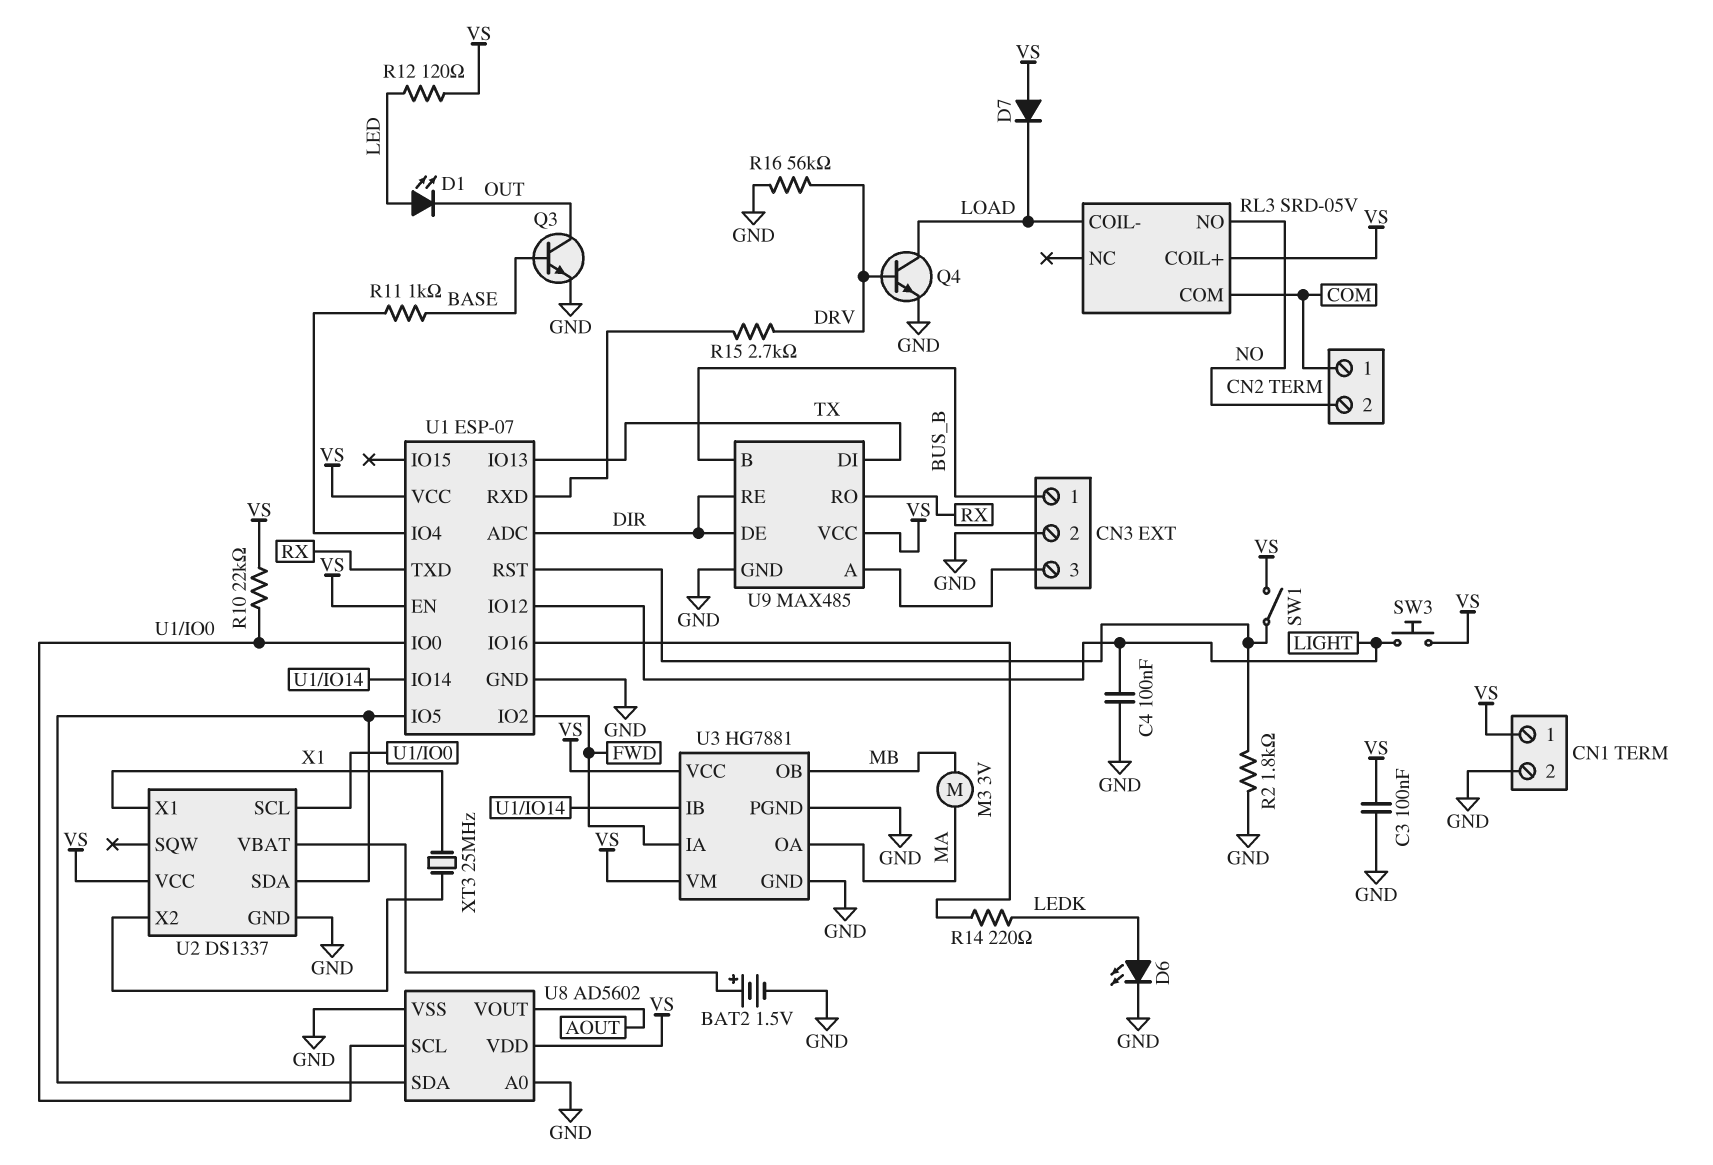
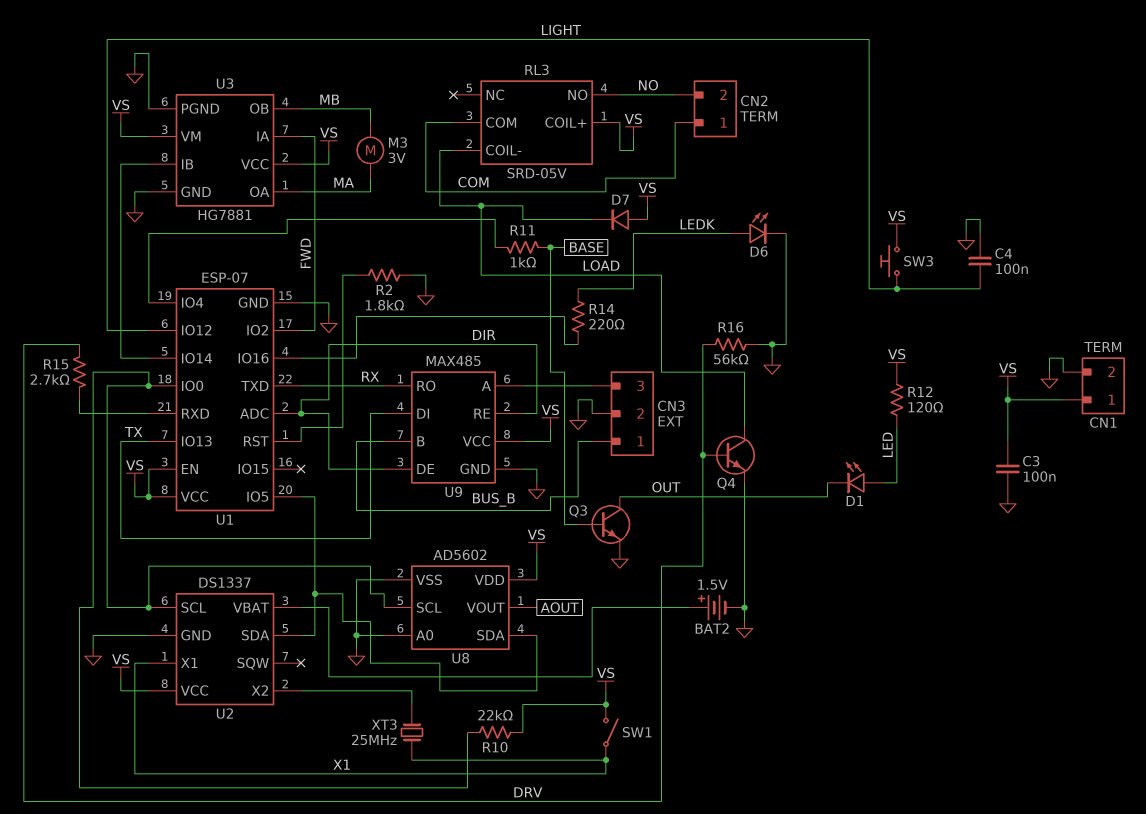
SW1: switch (U1/RST, VS) -> switch (VS, X1)

